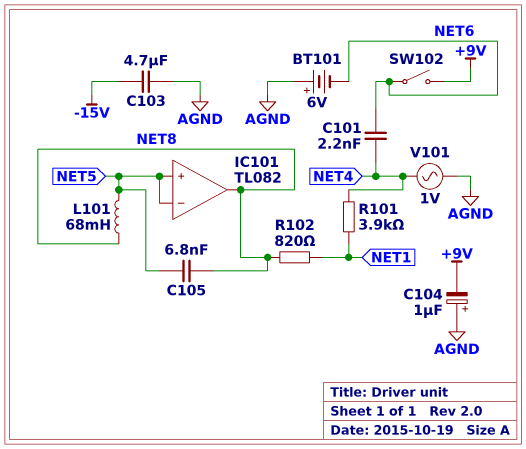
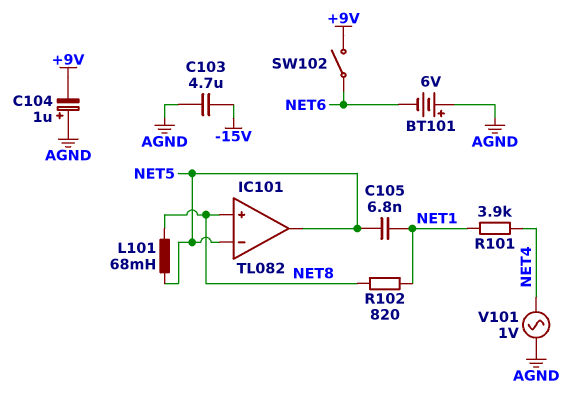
C101: 2.2nF (NET4, NET6) -> none
C105: 6.8nF (NET5, NET8) -> 6.8nF (NET1, NET5)
IC101 pin in+: NET5 -> NET8
IC101 pin out: NET8 -> NET5

